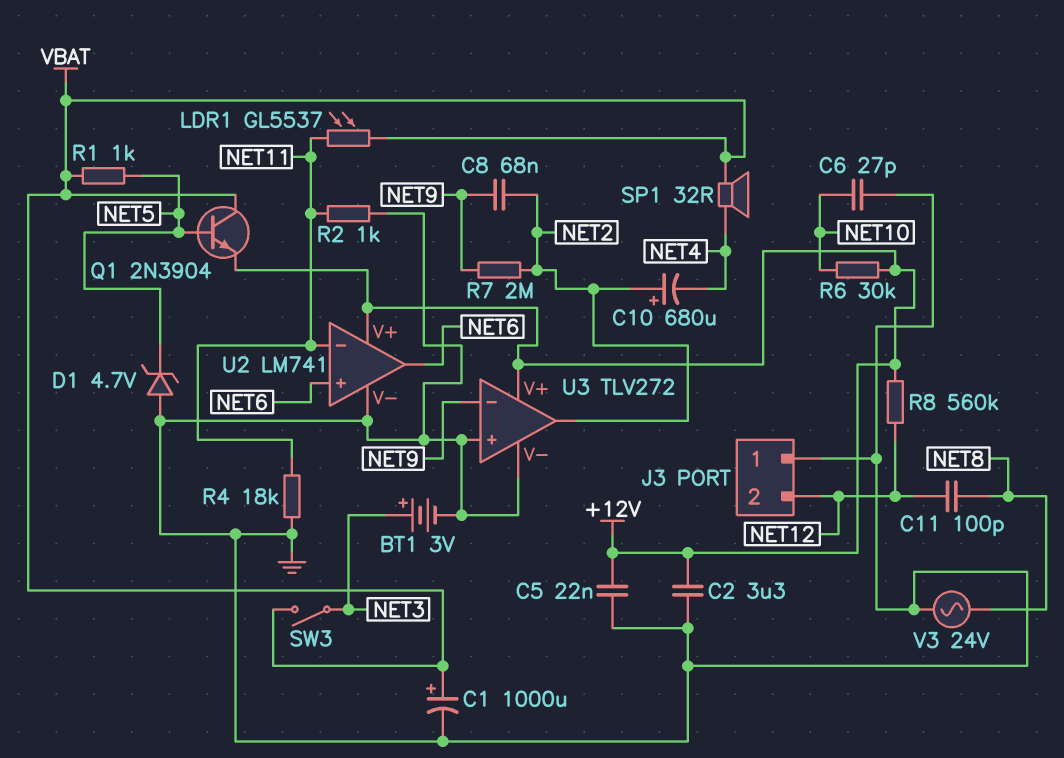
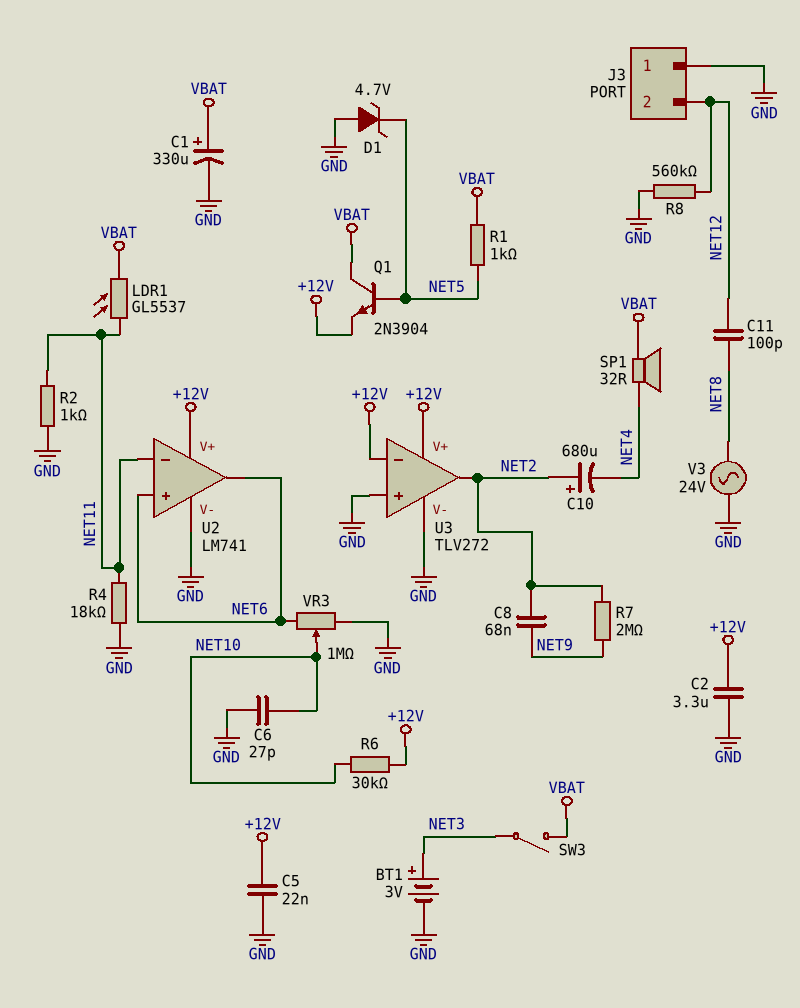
C1: 1000uF (plus VBAT, minus GND) -> 330uF (plus VBAT, minus GND)
R8: 560k (+12V, NET12) -> 560k (GND, NET12)
U3 pin in-: NET9 -> +12V
VR3: none -> 1M (GND, NET6, wiper NET10)

